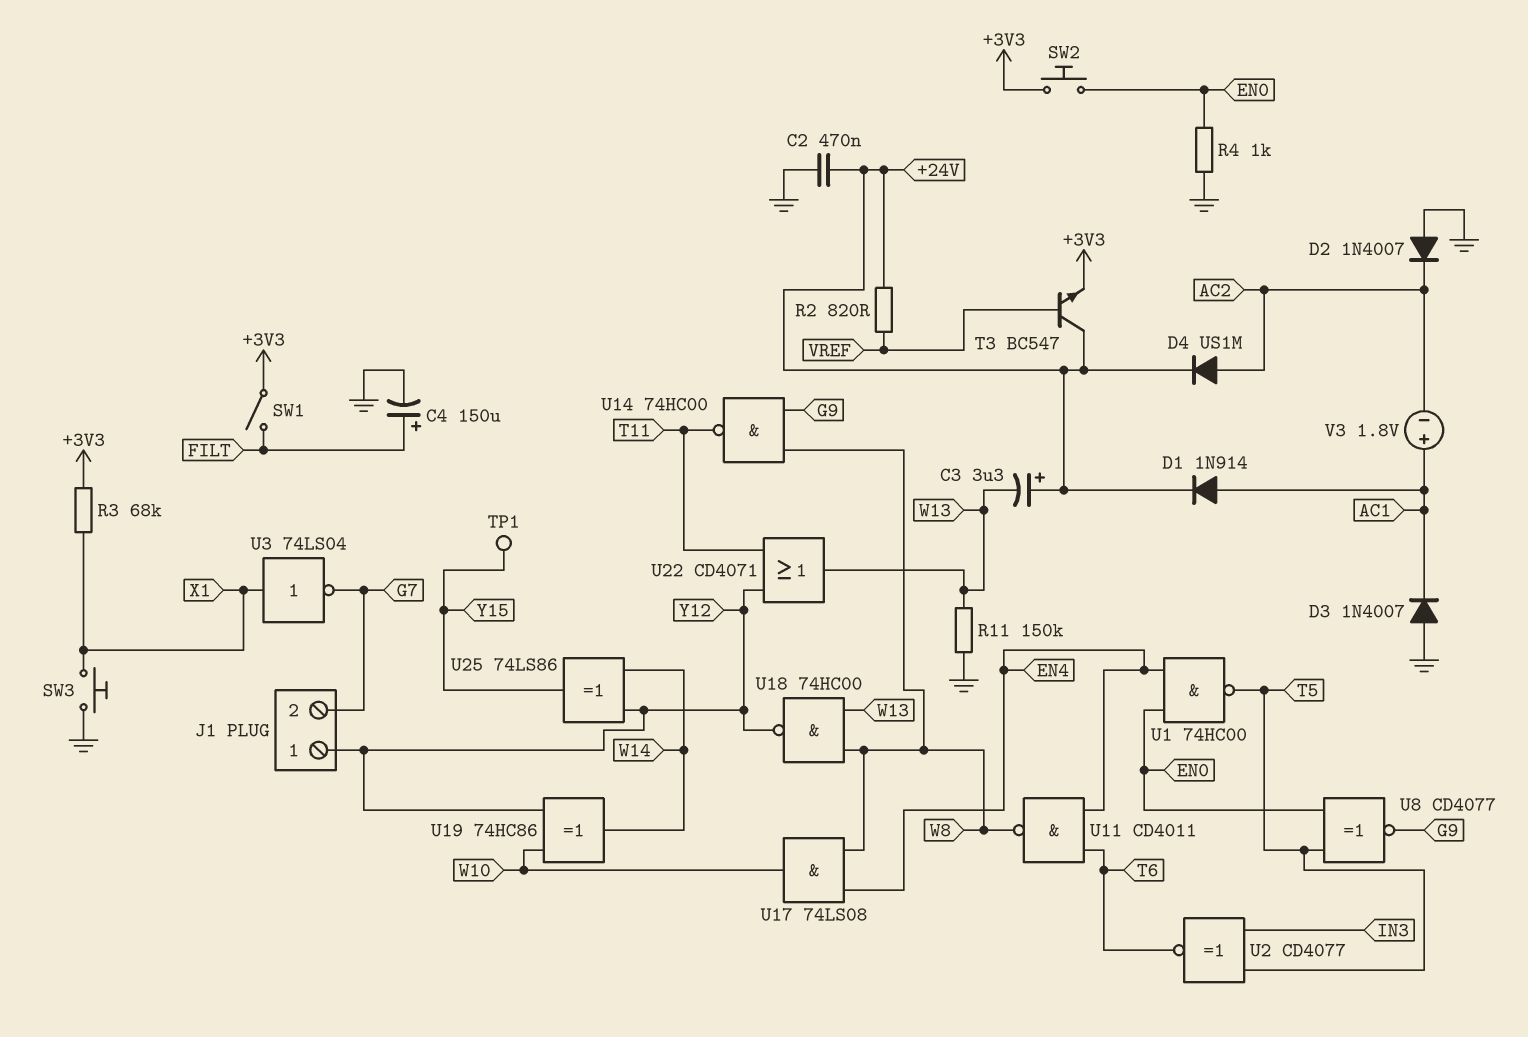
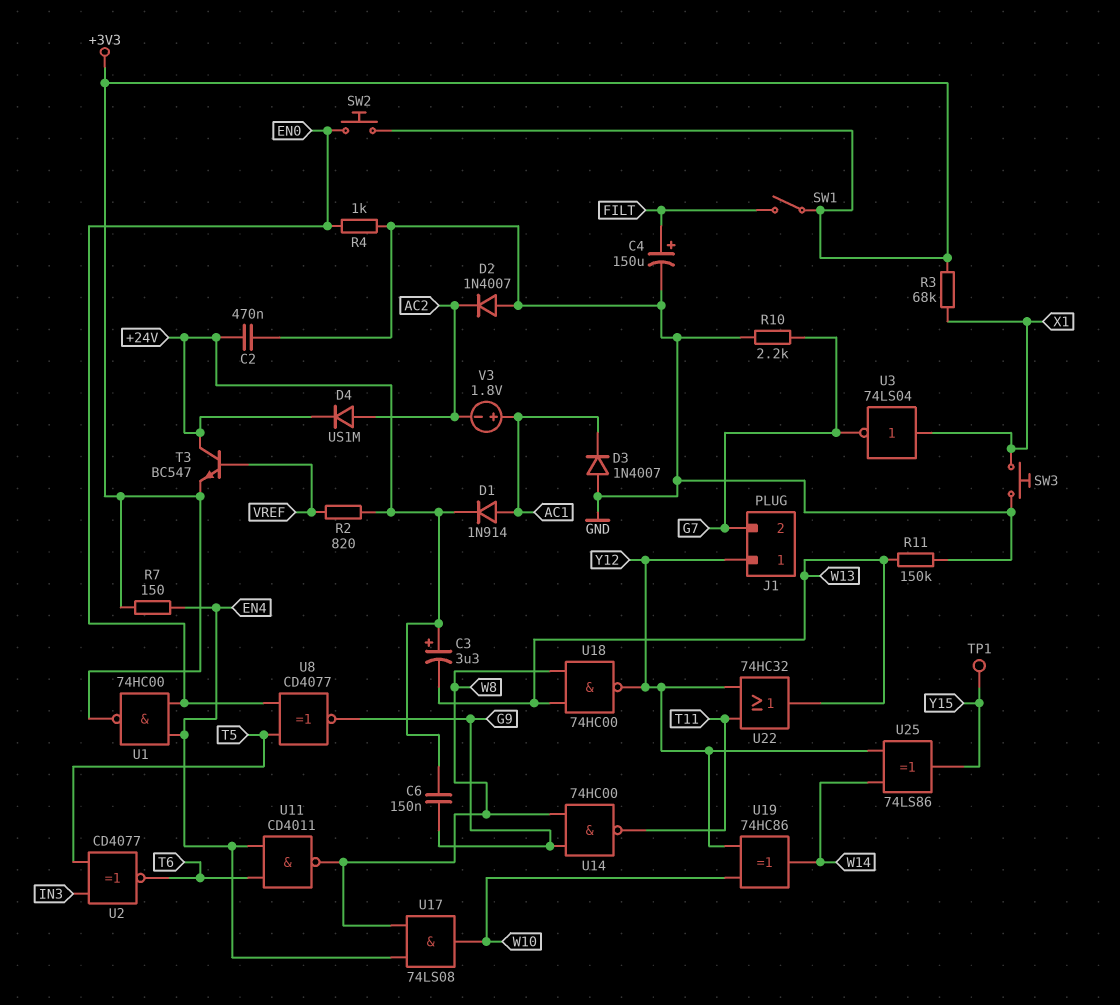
C6: none -> 150nF (+24V, G9)
R7: none -> 150 (+3V3, EN4)
R10: none -> 2.2k (G7, GND)
U1: NAND 74HC00 (in EN0, in EN4, out T5) -> NAND 74HC00 (in EN0, in EN4, out +3V3)
U22: OR CD4071 (in T11, in Y12, out W13) -> OR 74HC32 (in T11, in Y12, out W13)

